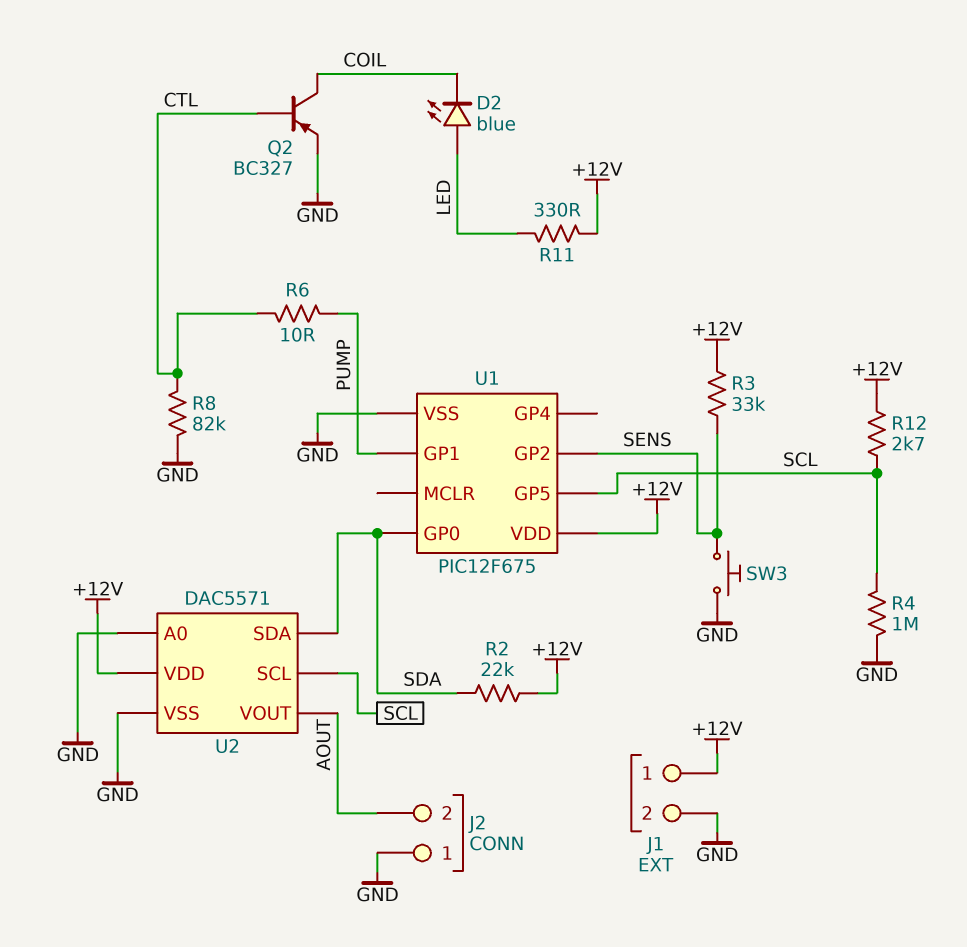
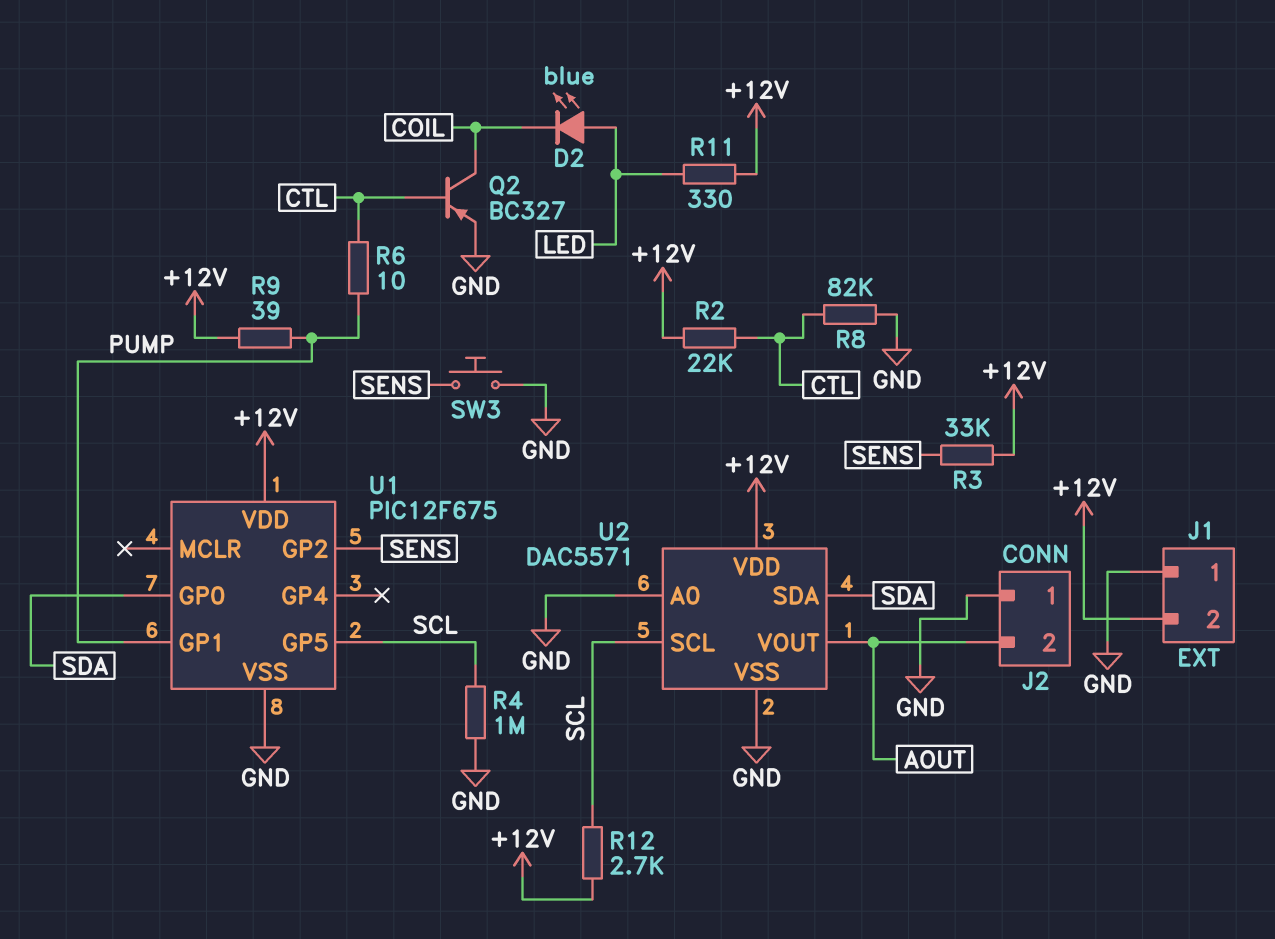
J1 pin 1: +12V -> GND
J1 pin 2: GND -> +12V
R2: 22k (+12V, SDA) -> 22k (+12V, CTL)
R9: none -> 39 (+12V, PUMP)

